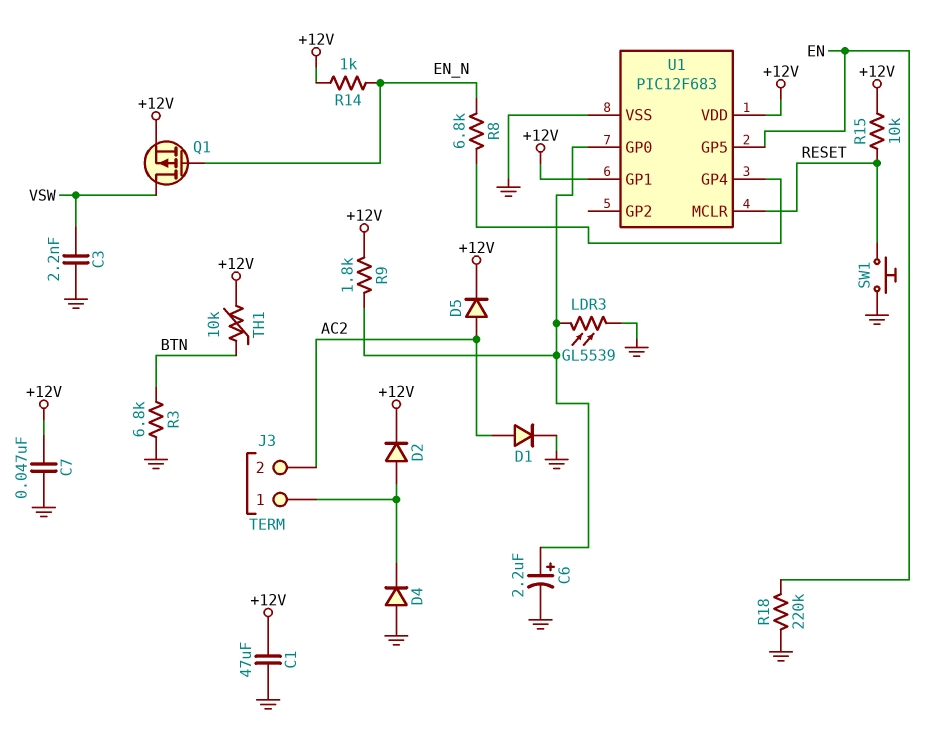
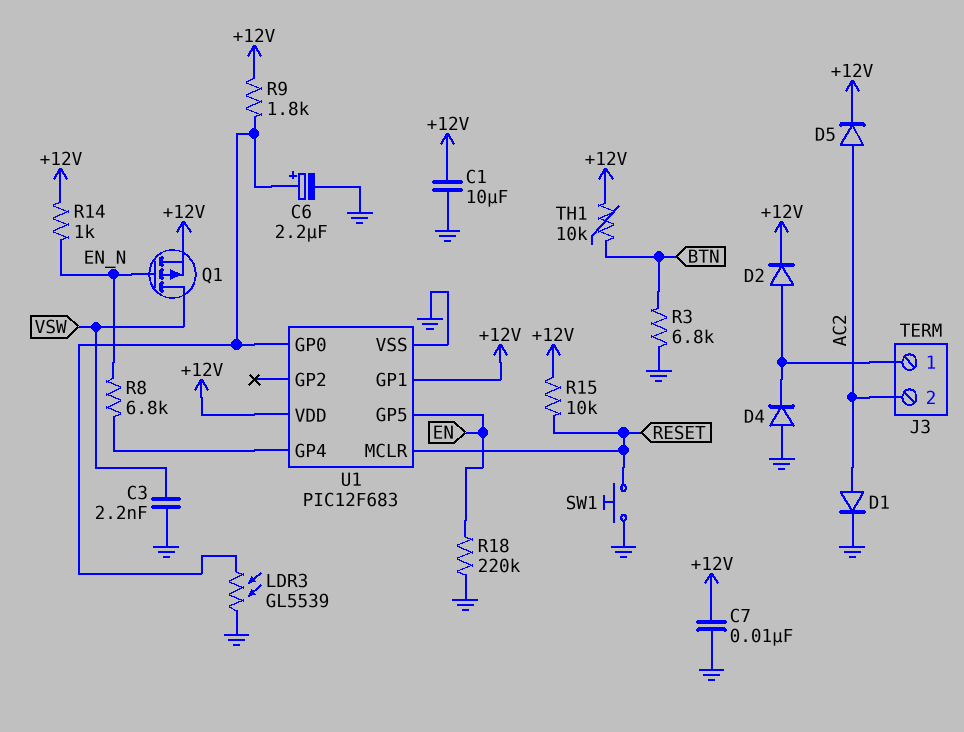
C1: 47uF (+12V, GND) -> 10uF (+12V, GND)
C7: 47nF (+12V, GND) -> 10nF (+12V, GND)

